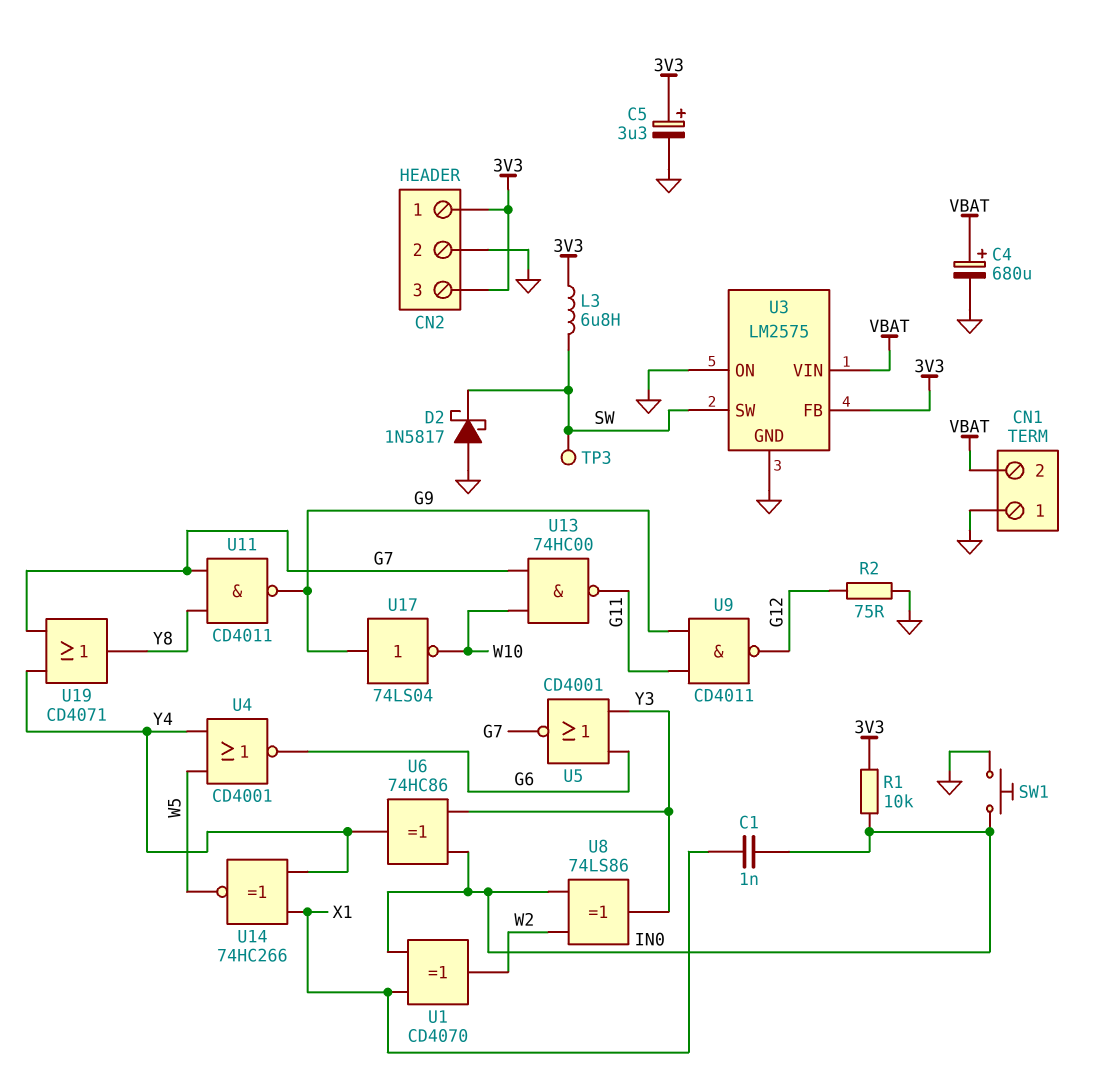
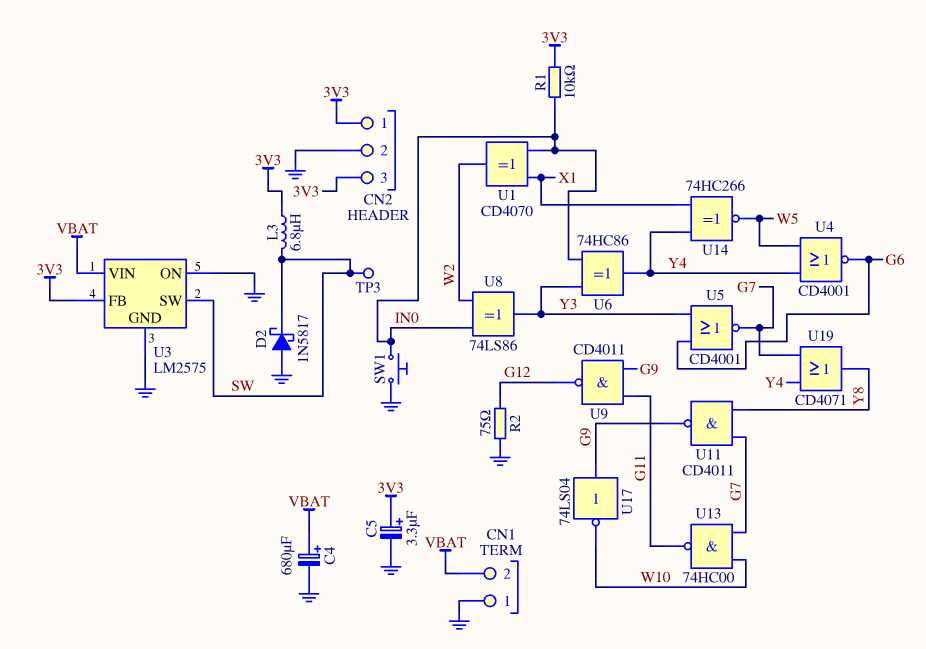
C1: 1nF (IN0, X1) -> none

